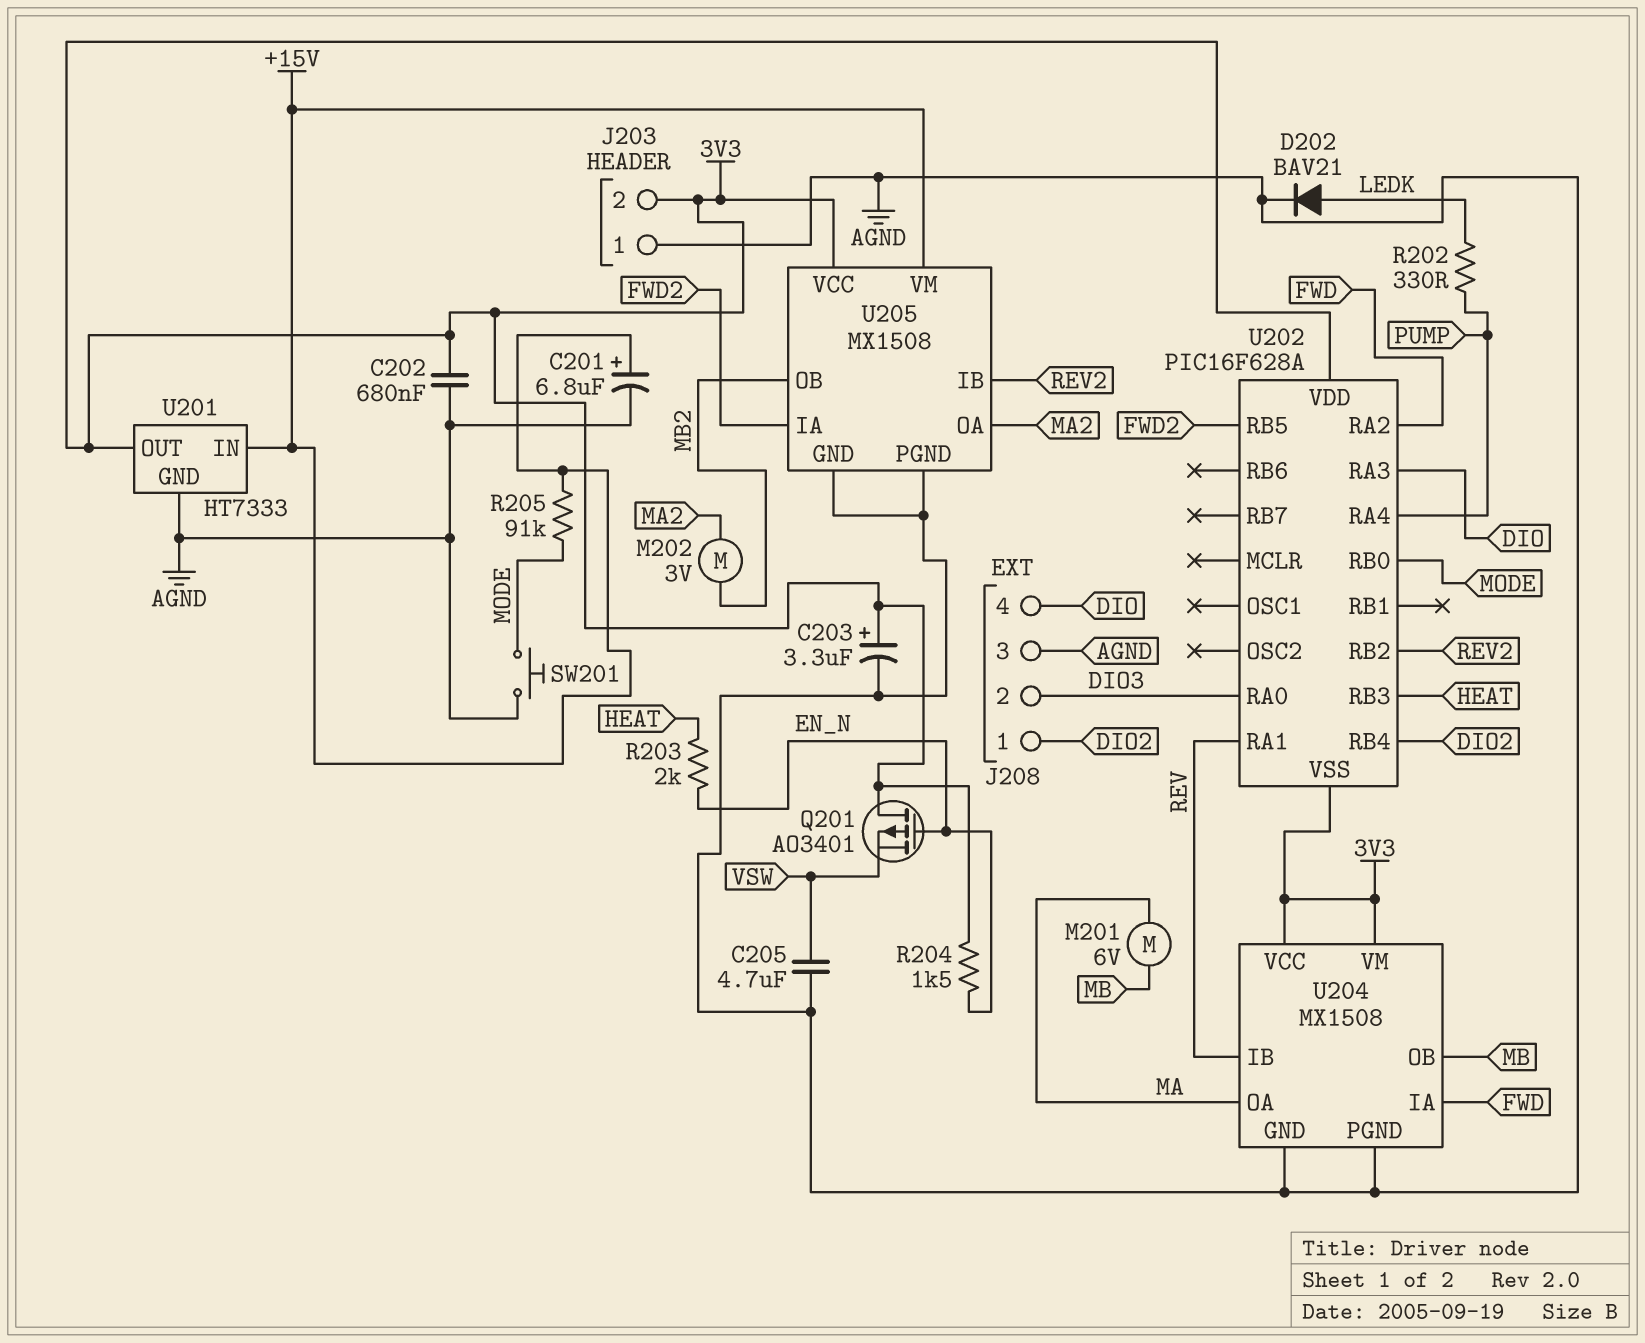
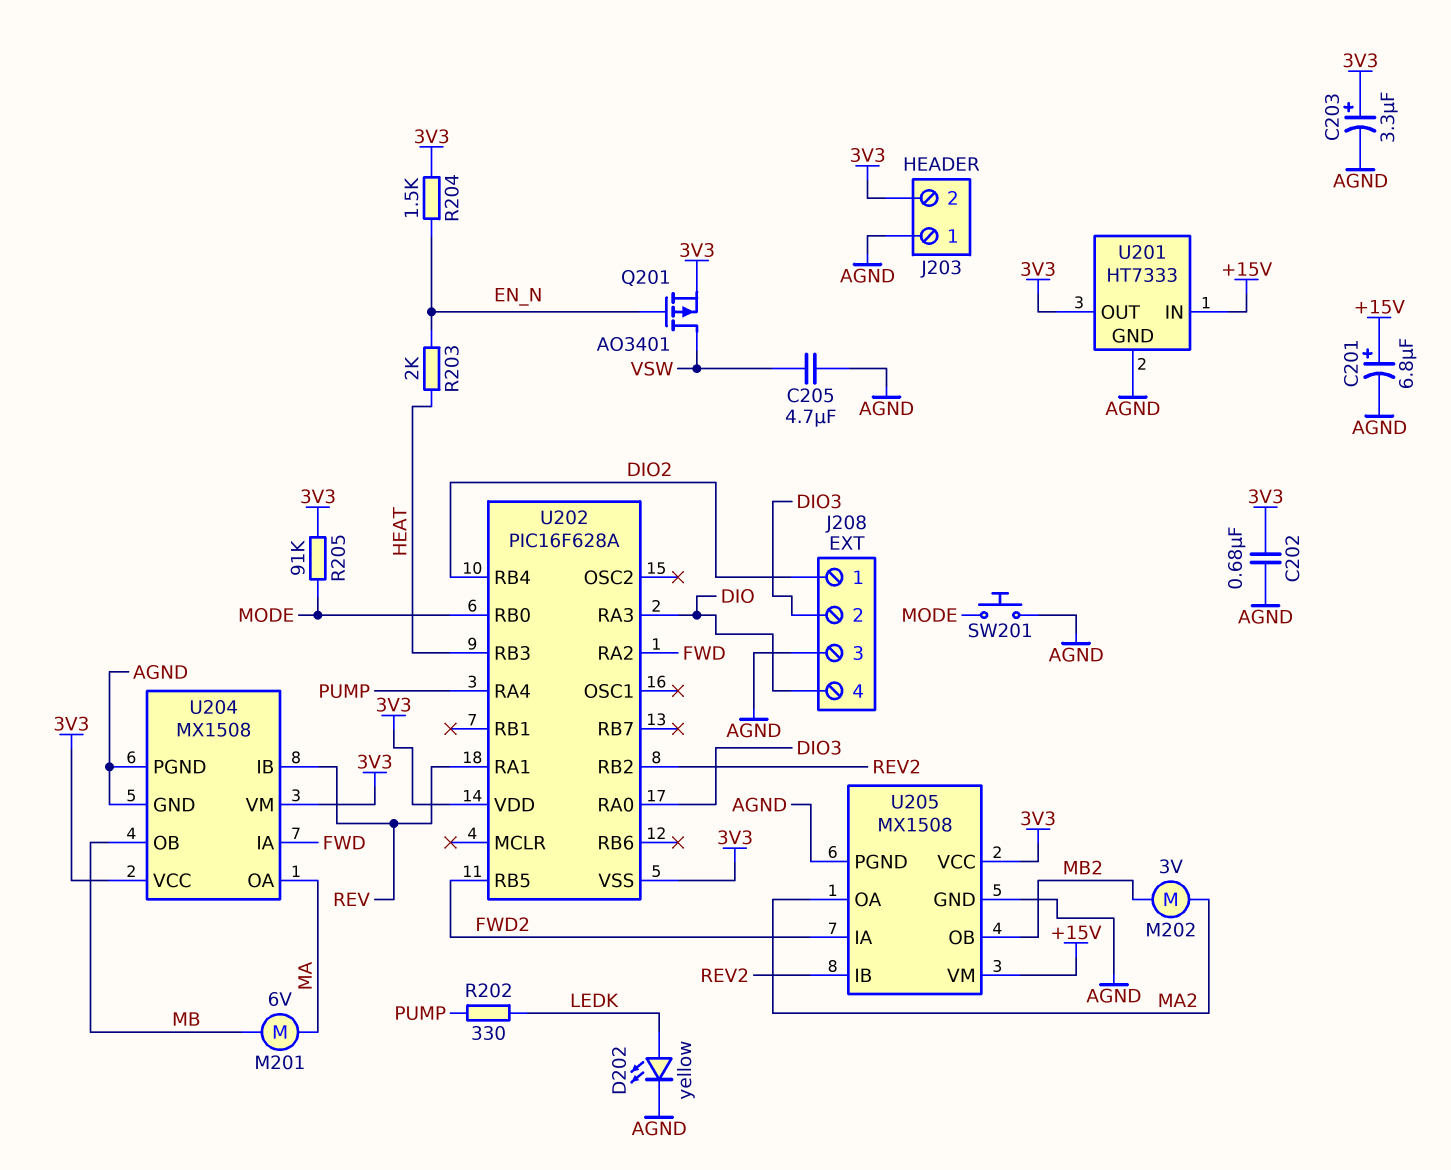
D202: diode BAV21 (A LEDK, K AGND) -> LED yellow (A LEDK, K AGND)
Q201: PMOS AO3401 (G EN_N, D 3V3, S VSW) -> PMOS AO3401 (G EN_N, D VSW, S 3V3)
R205: 91k (+15V, MODE) -> 91k (3V3, MODE)

